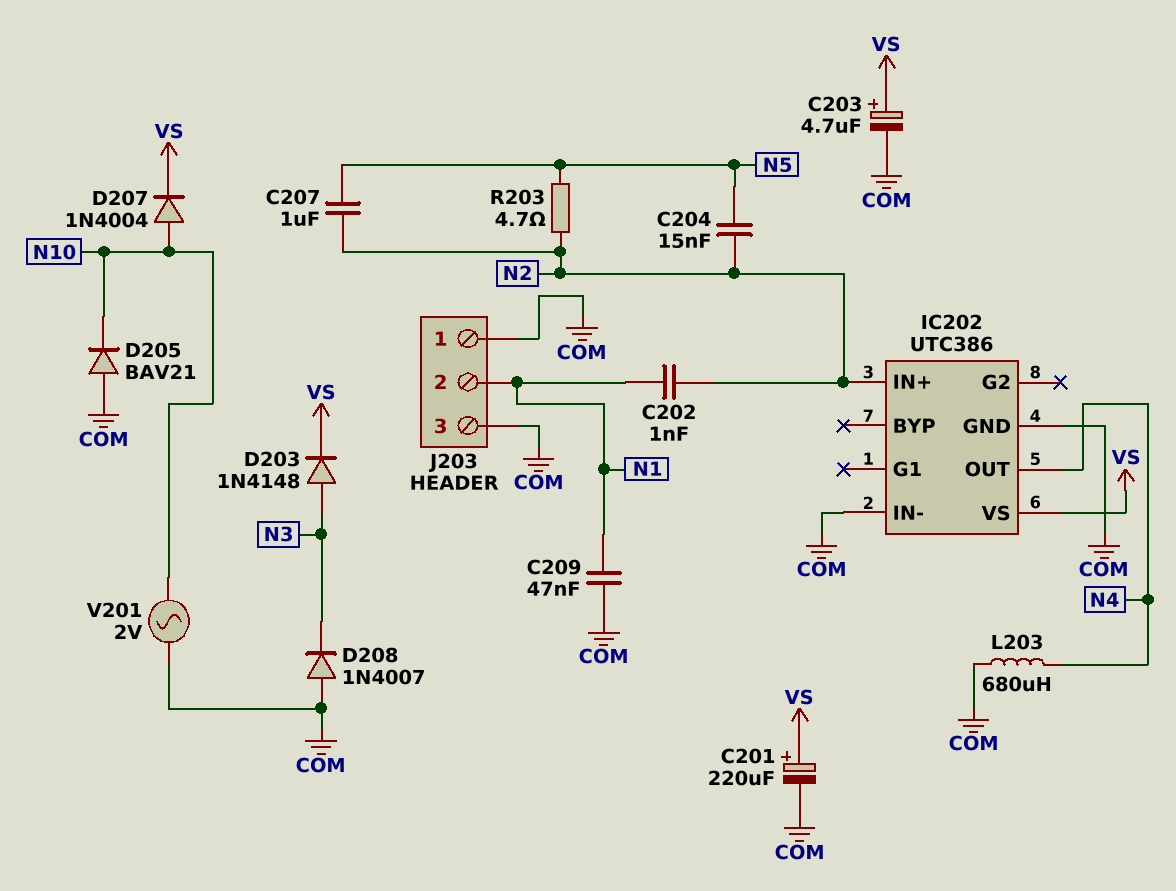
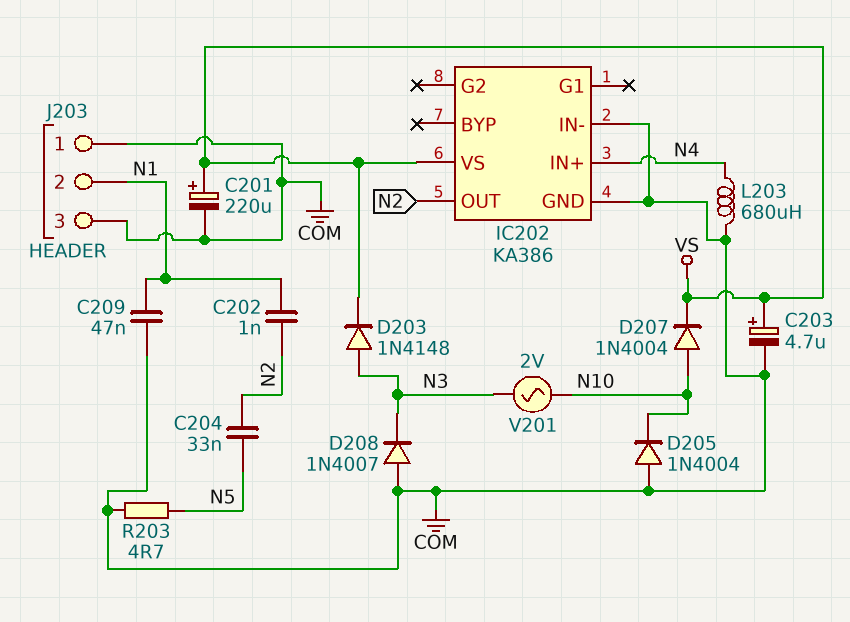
C204: 15nF (N2, N5) -> 33nF (N2, N5)
C207: 1uF (N2, N5) -> none
D205: diode BAV21 (A COM, K N10) -> diode 1N4004 (A COM, K N10)
IC202: UTC386 -> KA386
IC202 pin IN+: N2 -> N4
IC202 pin OUT: N4 -> N2
R203: 4.7 (N2, N5) -> 4.7 (COM, N5)
V201: AC 2V (COM, N10) -> AC 2V (N3, N10)

